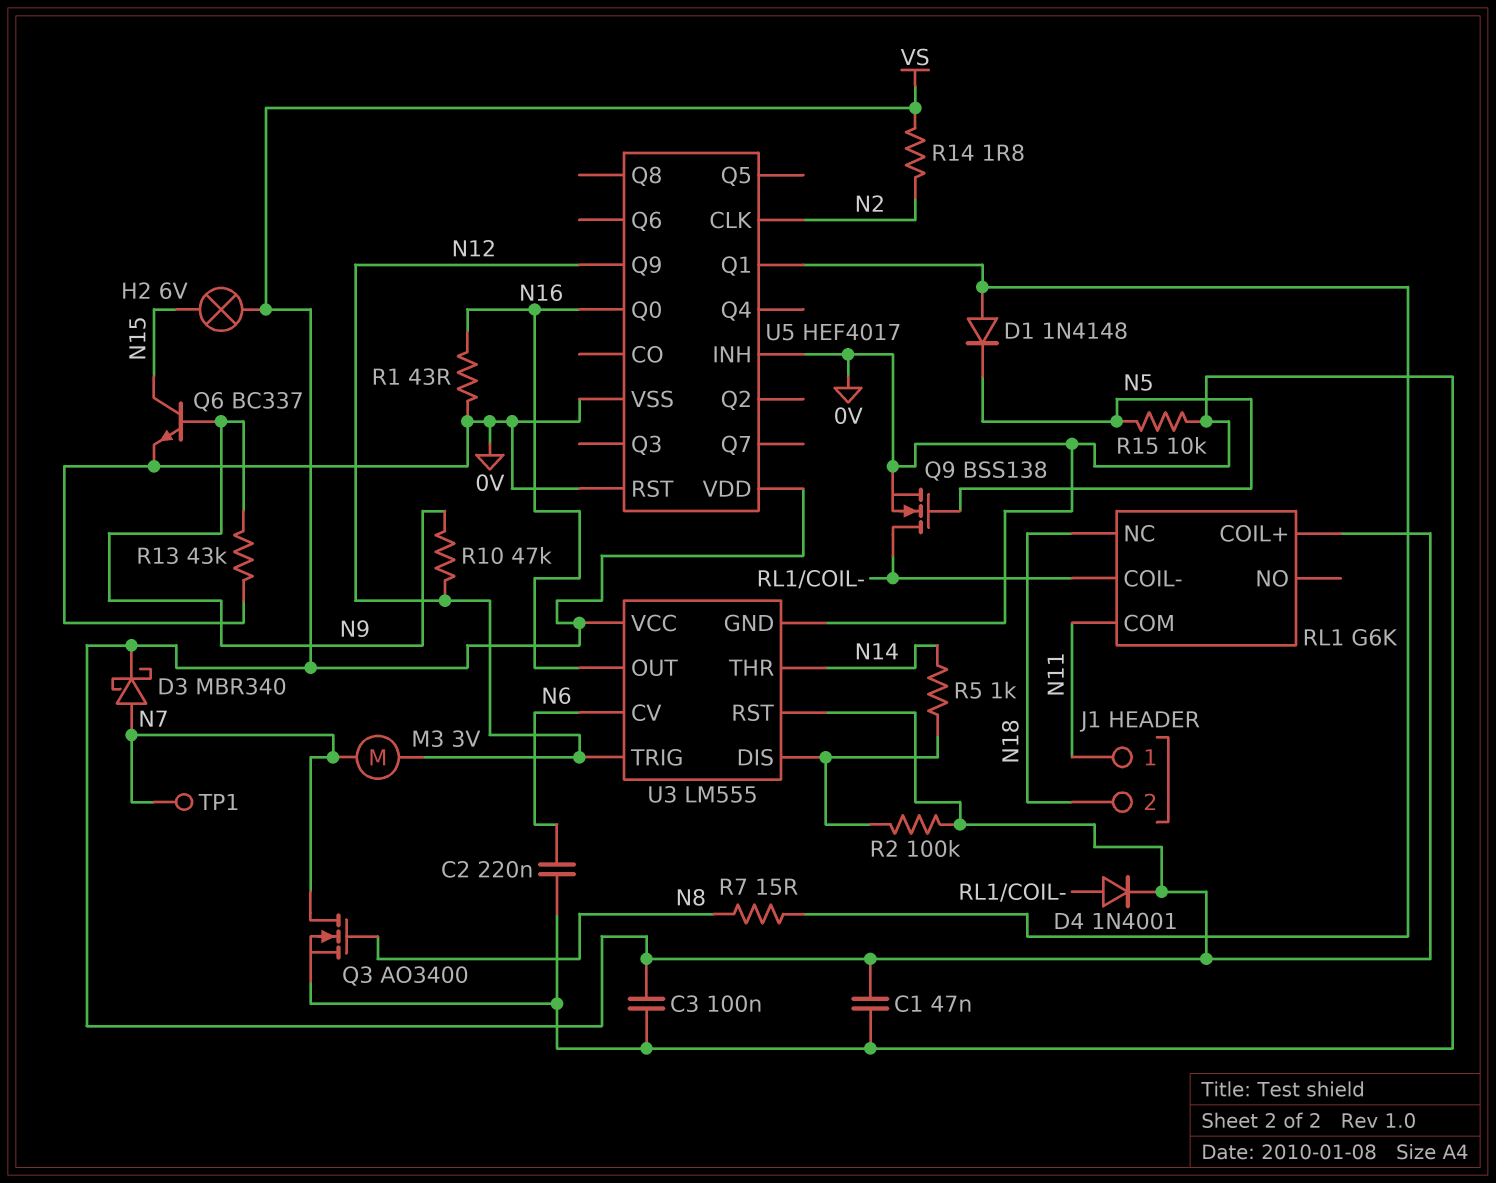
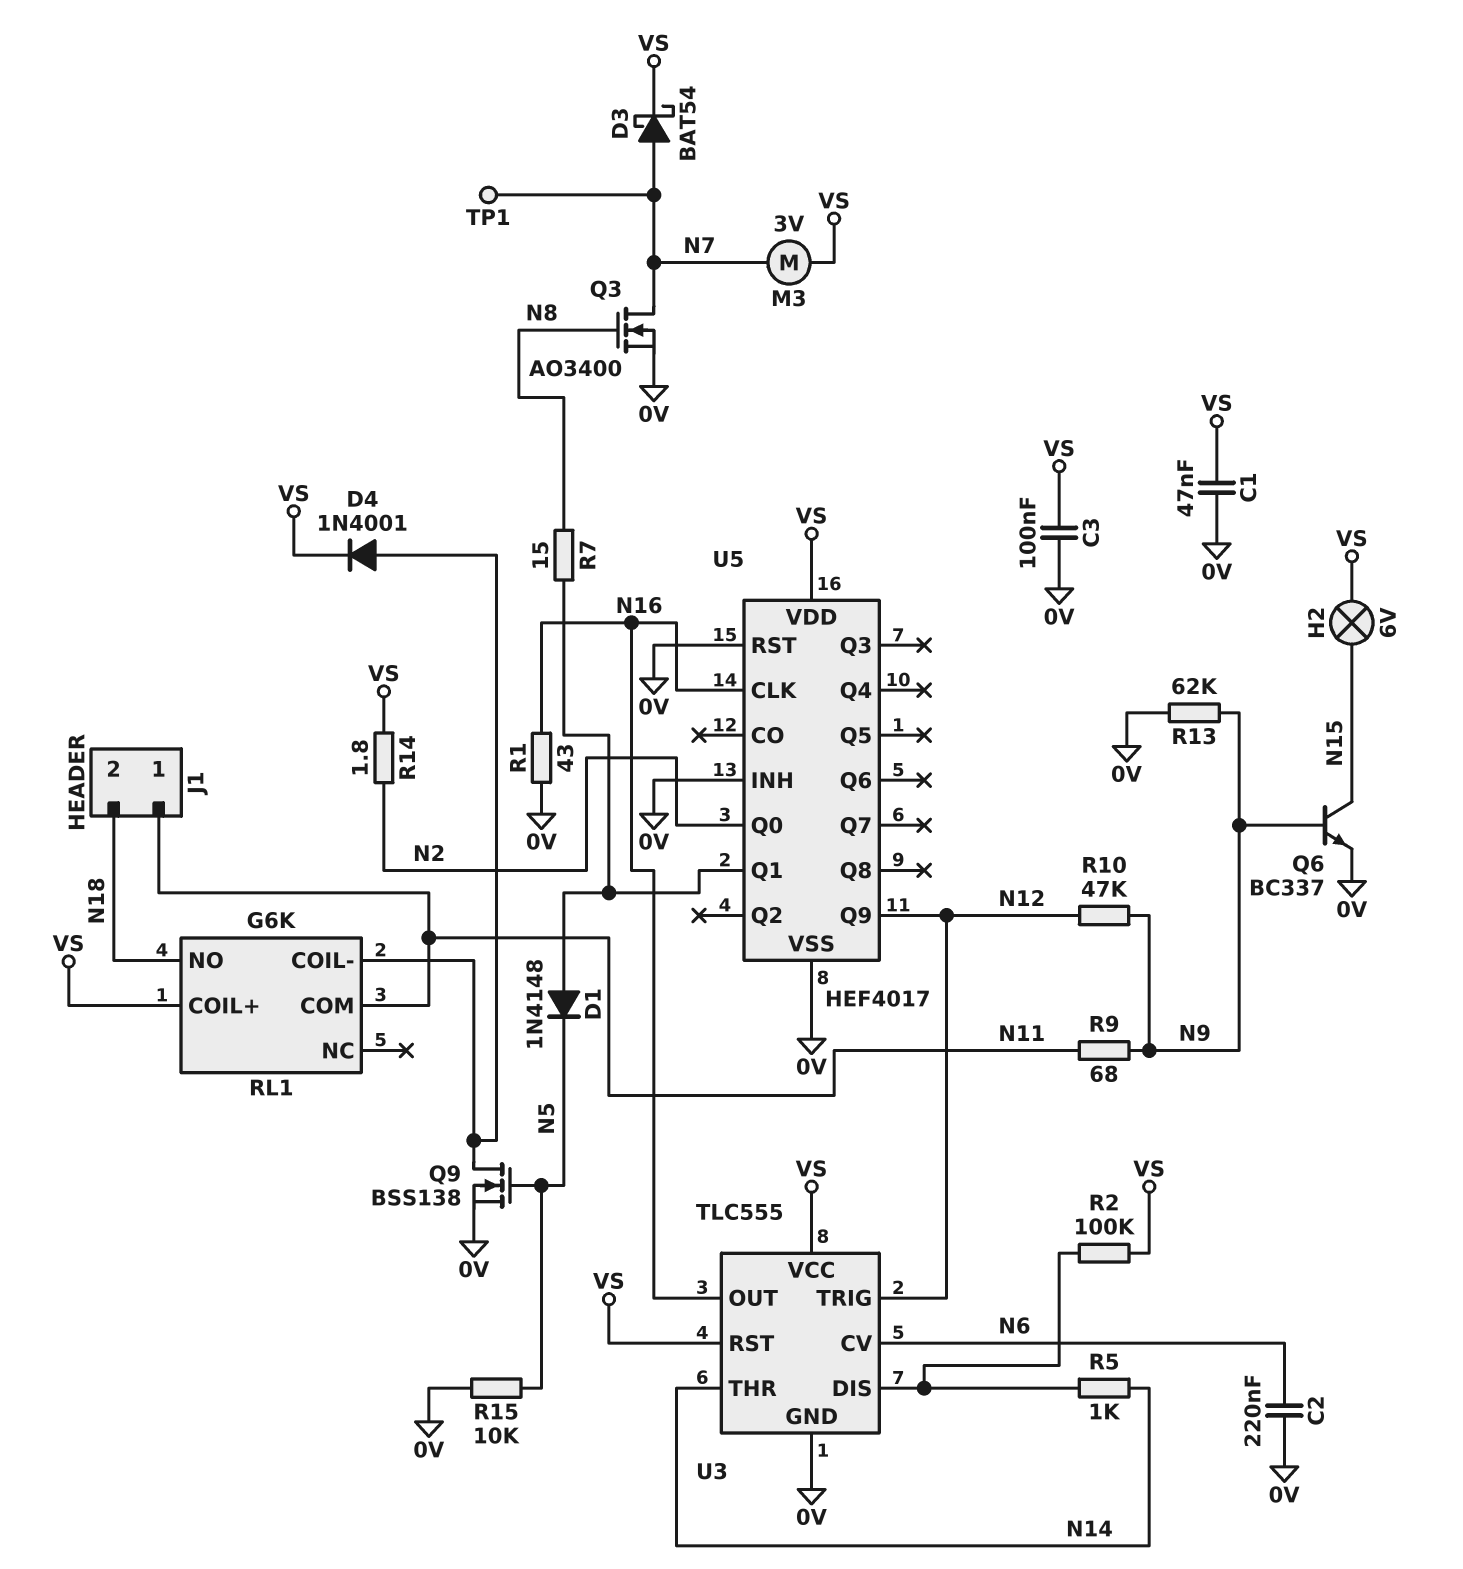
D3: schottky MBR340 (A N7, K VS) -> schottky BAT54 (A N7, K VS)
M3: motor 3V (N7, N12) -> motor 3V (N7, VS)
R9: none -> 68 (N9, N11)
R13: 43k (0V, N9) -> 62k (0V, N9)
RL1 pin NC: N18 -> none
RL1 pin NO: none -> N18
U3: LM555 -> TLC555
U5 pin CLK: N2 -> N16
U5 pin Q0: N16 -> N2

